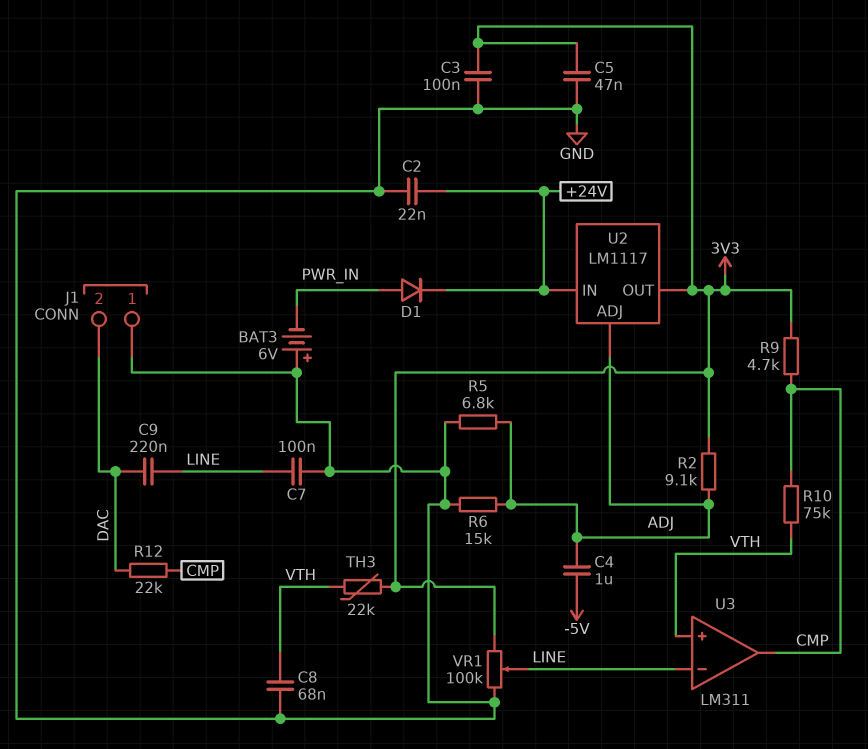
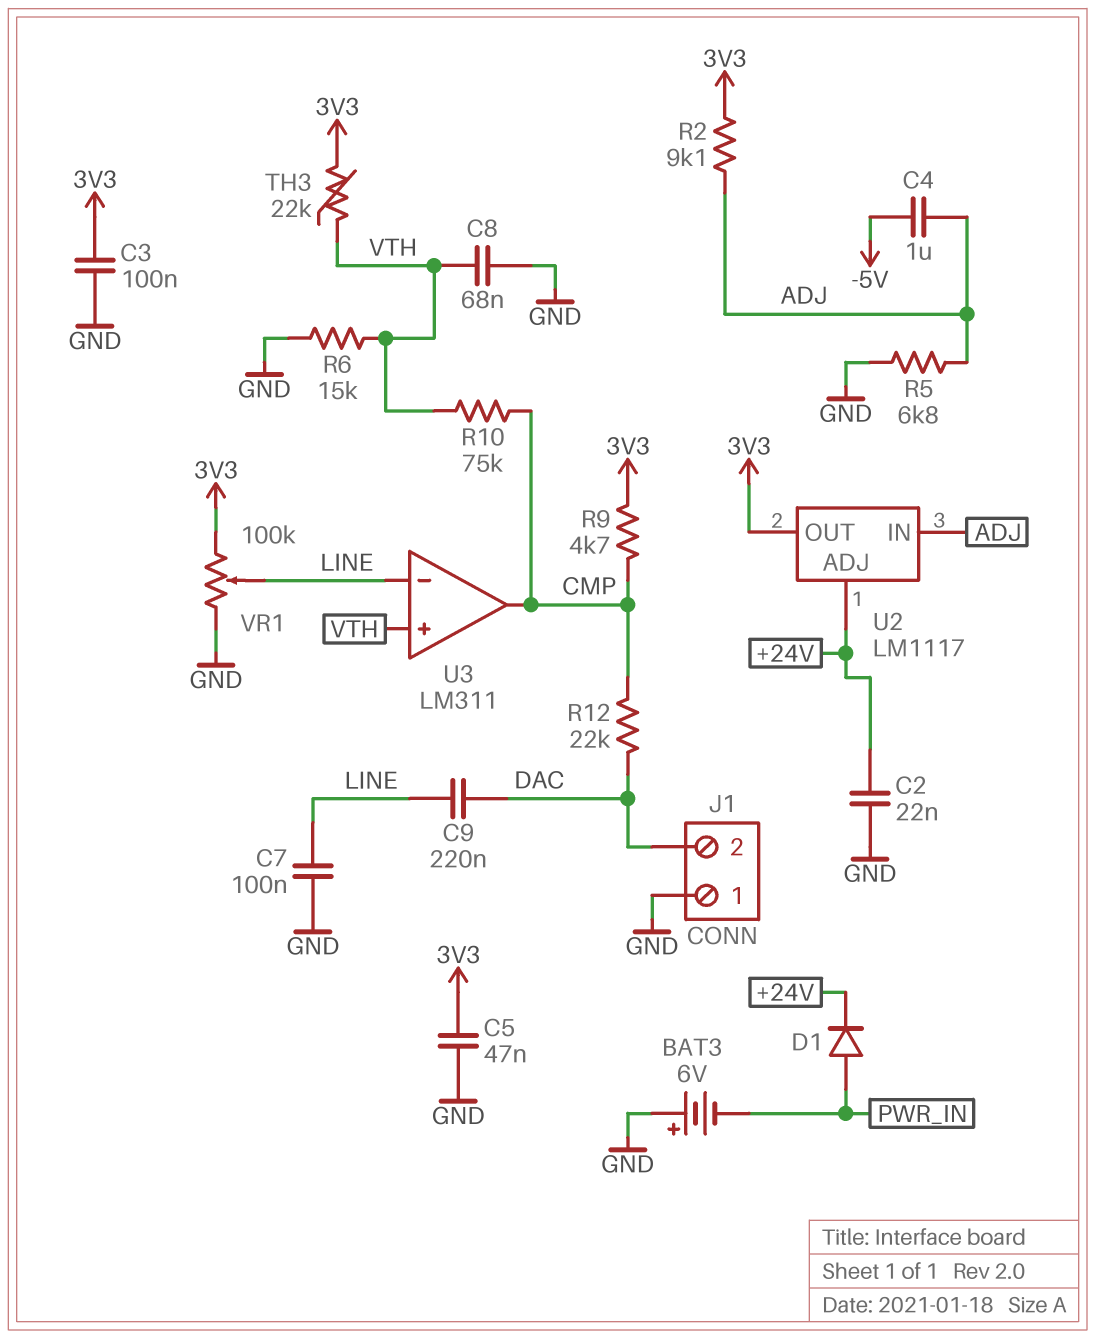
R6: 15k (ADJ, GND) -> 15k (GND, VTH)
U2 pin ADJ: ADJ -> +24V
U2 pin IN: +24V -> ADJ

